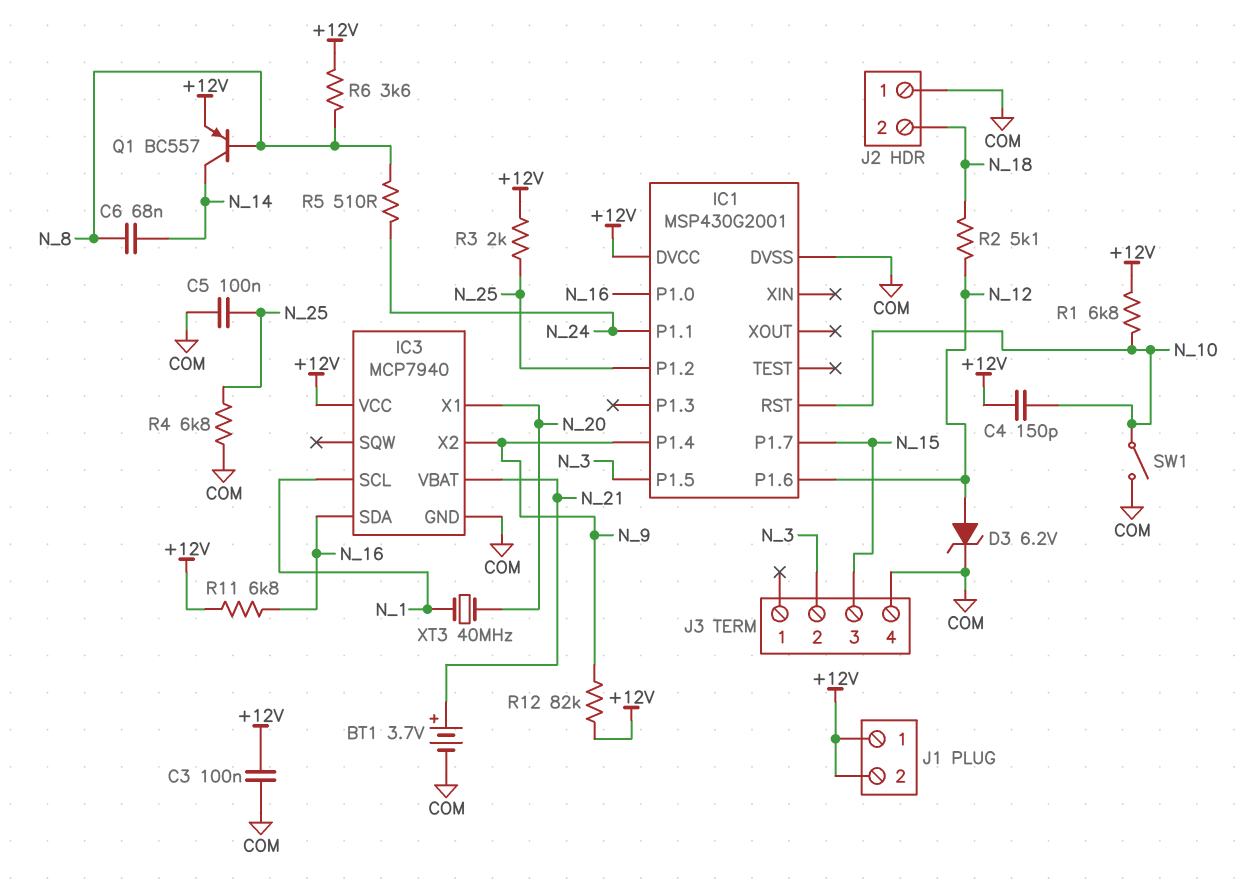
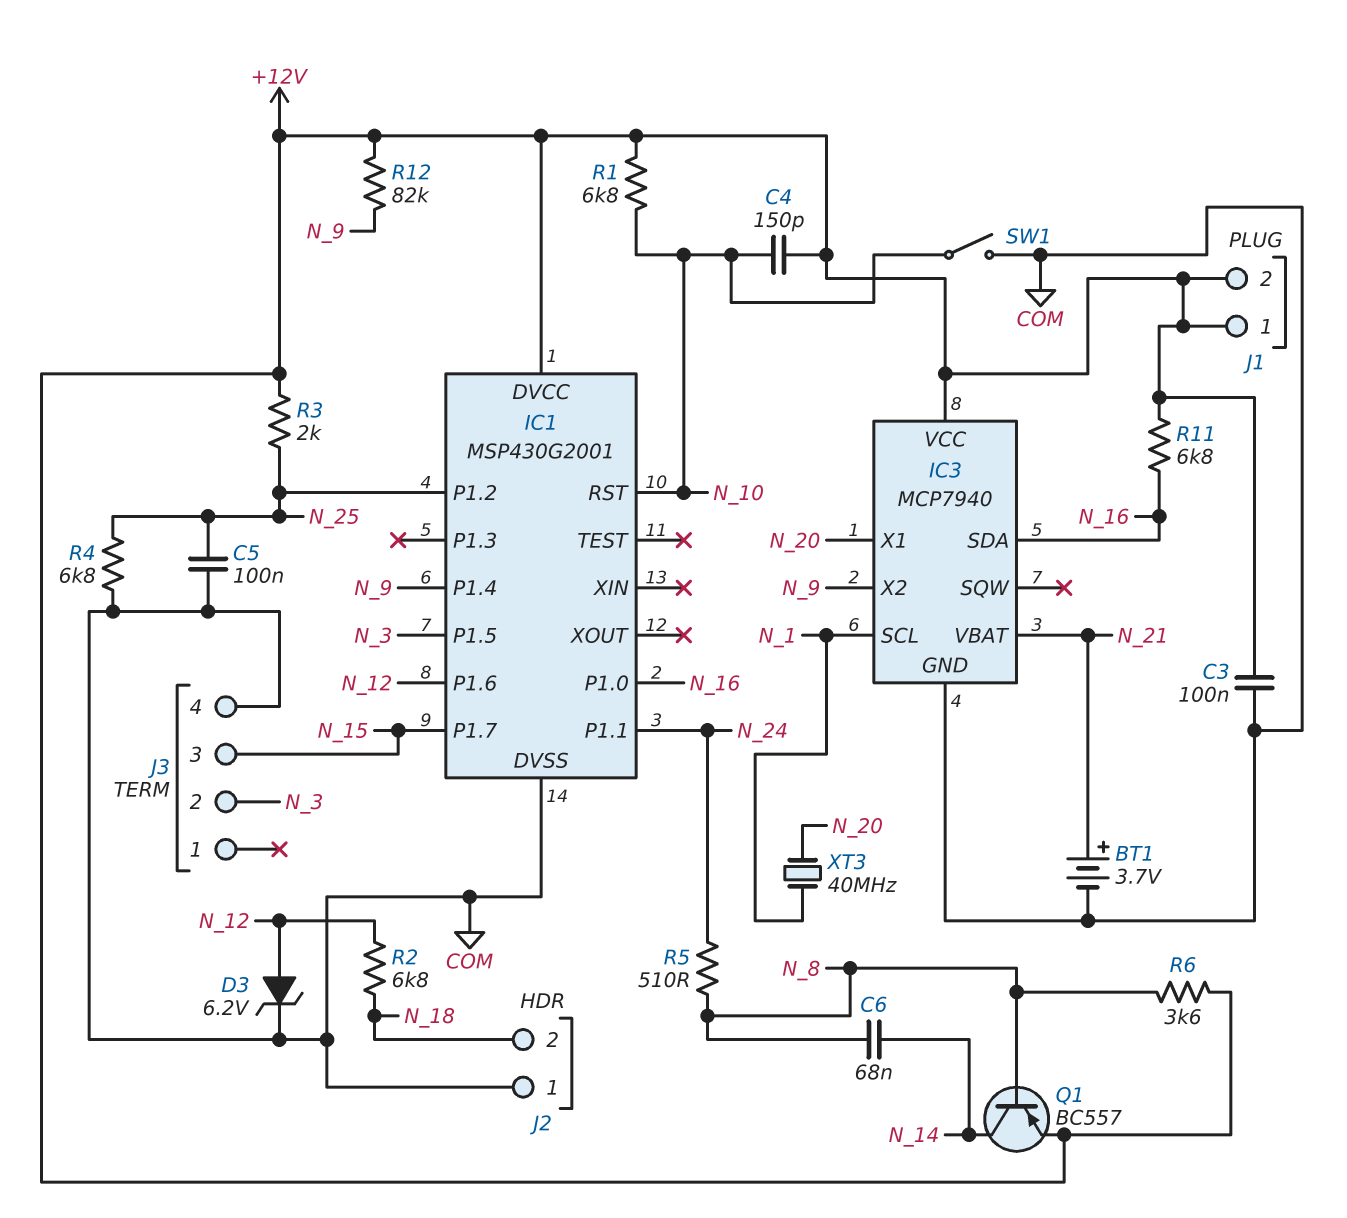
R2: 5.1k (N_12, N_18) -> 6.8k (N_12, N_18)

